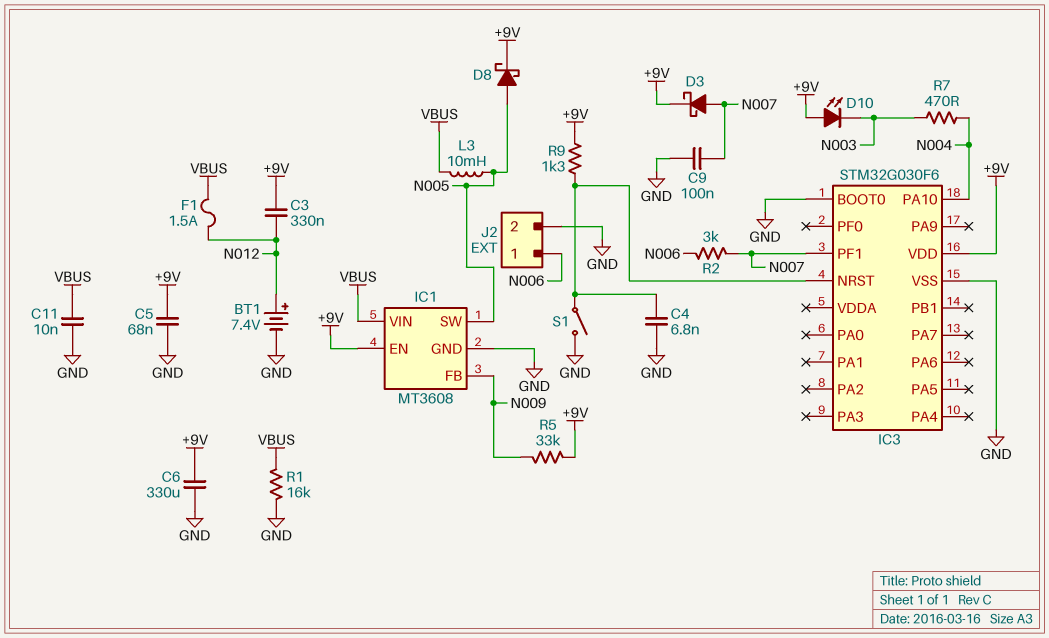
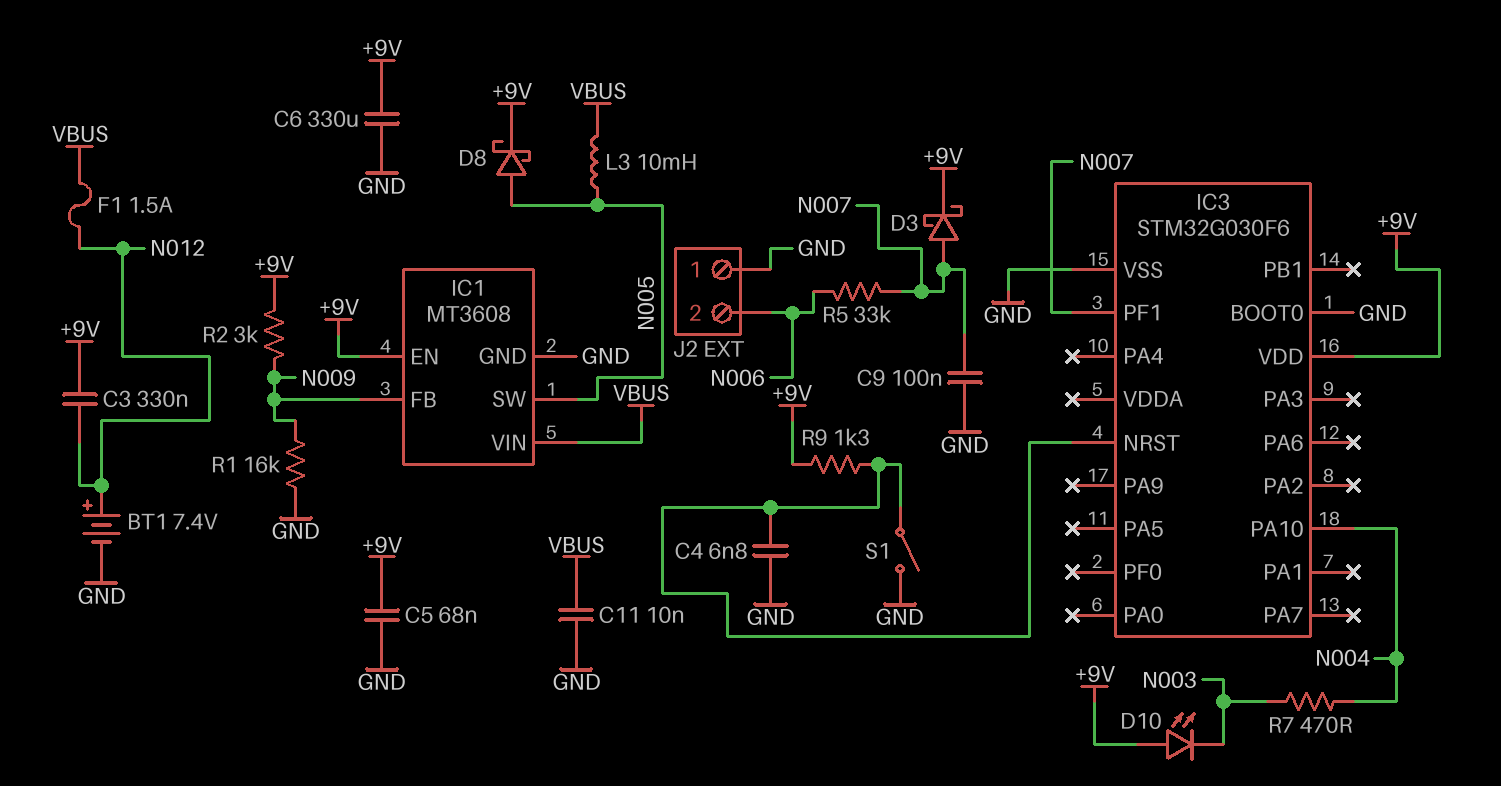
J2 pin 1: N006 -> GND
J2 pin 2: GND -> N006
R1: 16k (GND, VBUS) -> 16k (GND, N009)
R2: 3k (N006, N007) -> 3k (+9V, N009)
R5: 33k (+9V, N009) -> 33k (N006, N007)

